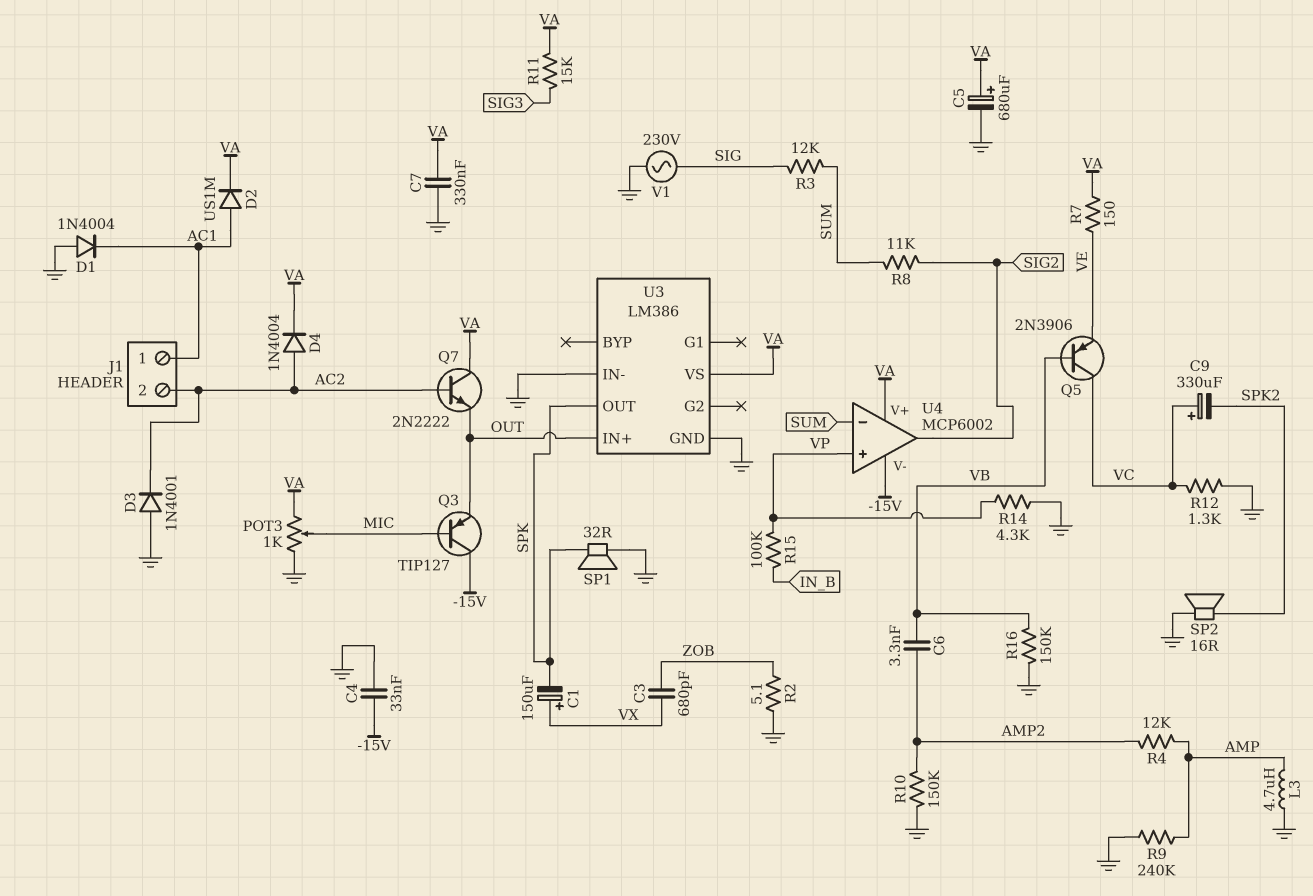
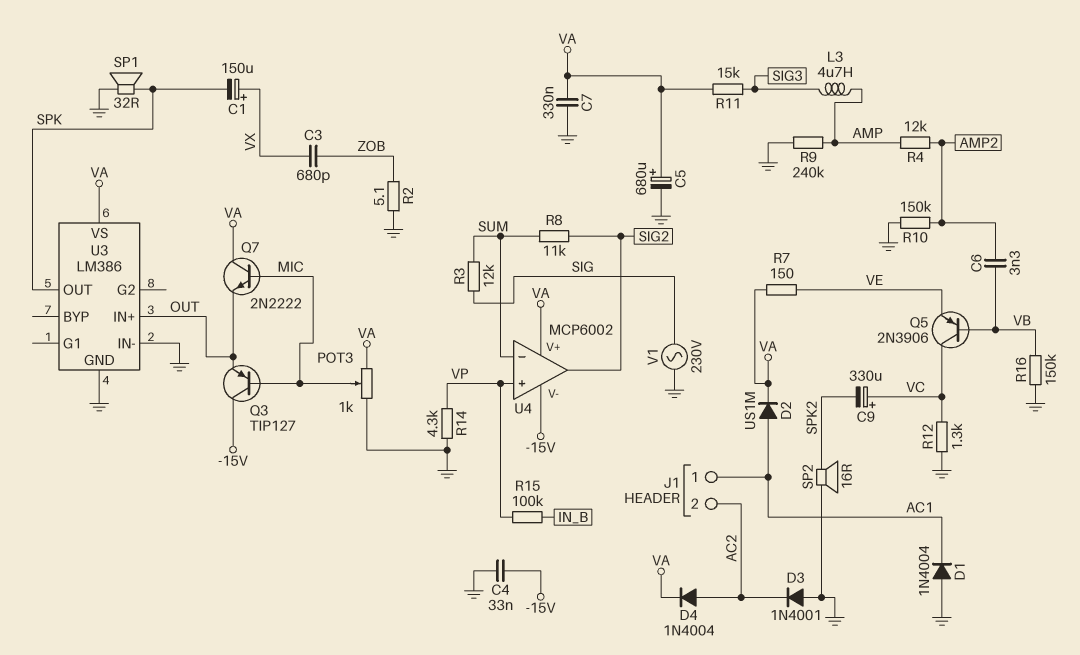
L3: 4.7uH (AMP, GND) -> 4.7uH (AMP, SIG3)
Q7: NPN 2N2222 (B AC2, C VA, E OUT) -> NPN 2N2222 (B MIC, C VA, E OUT)

